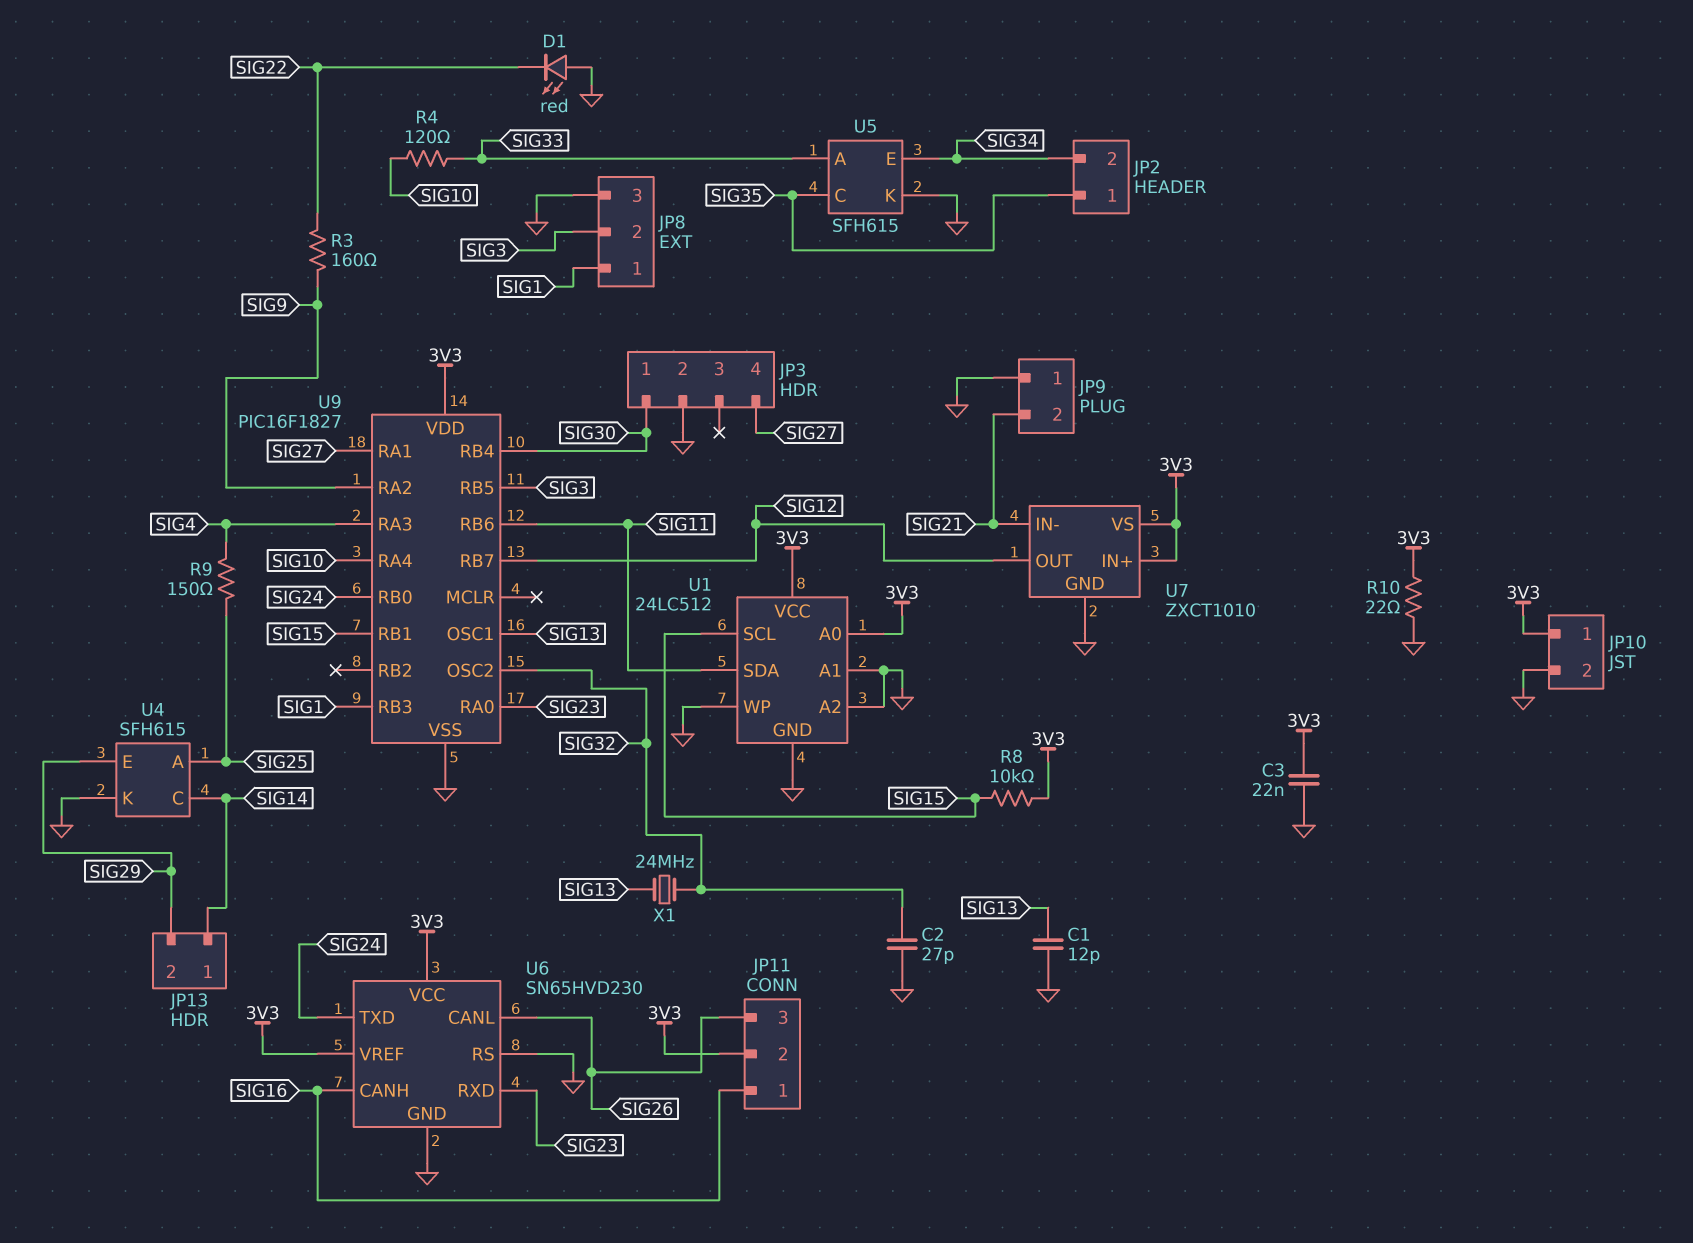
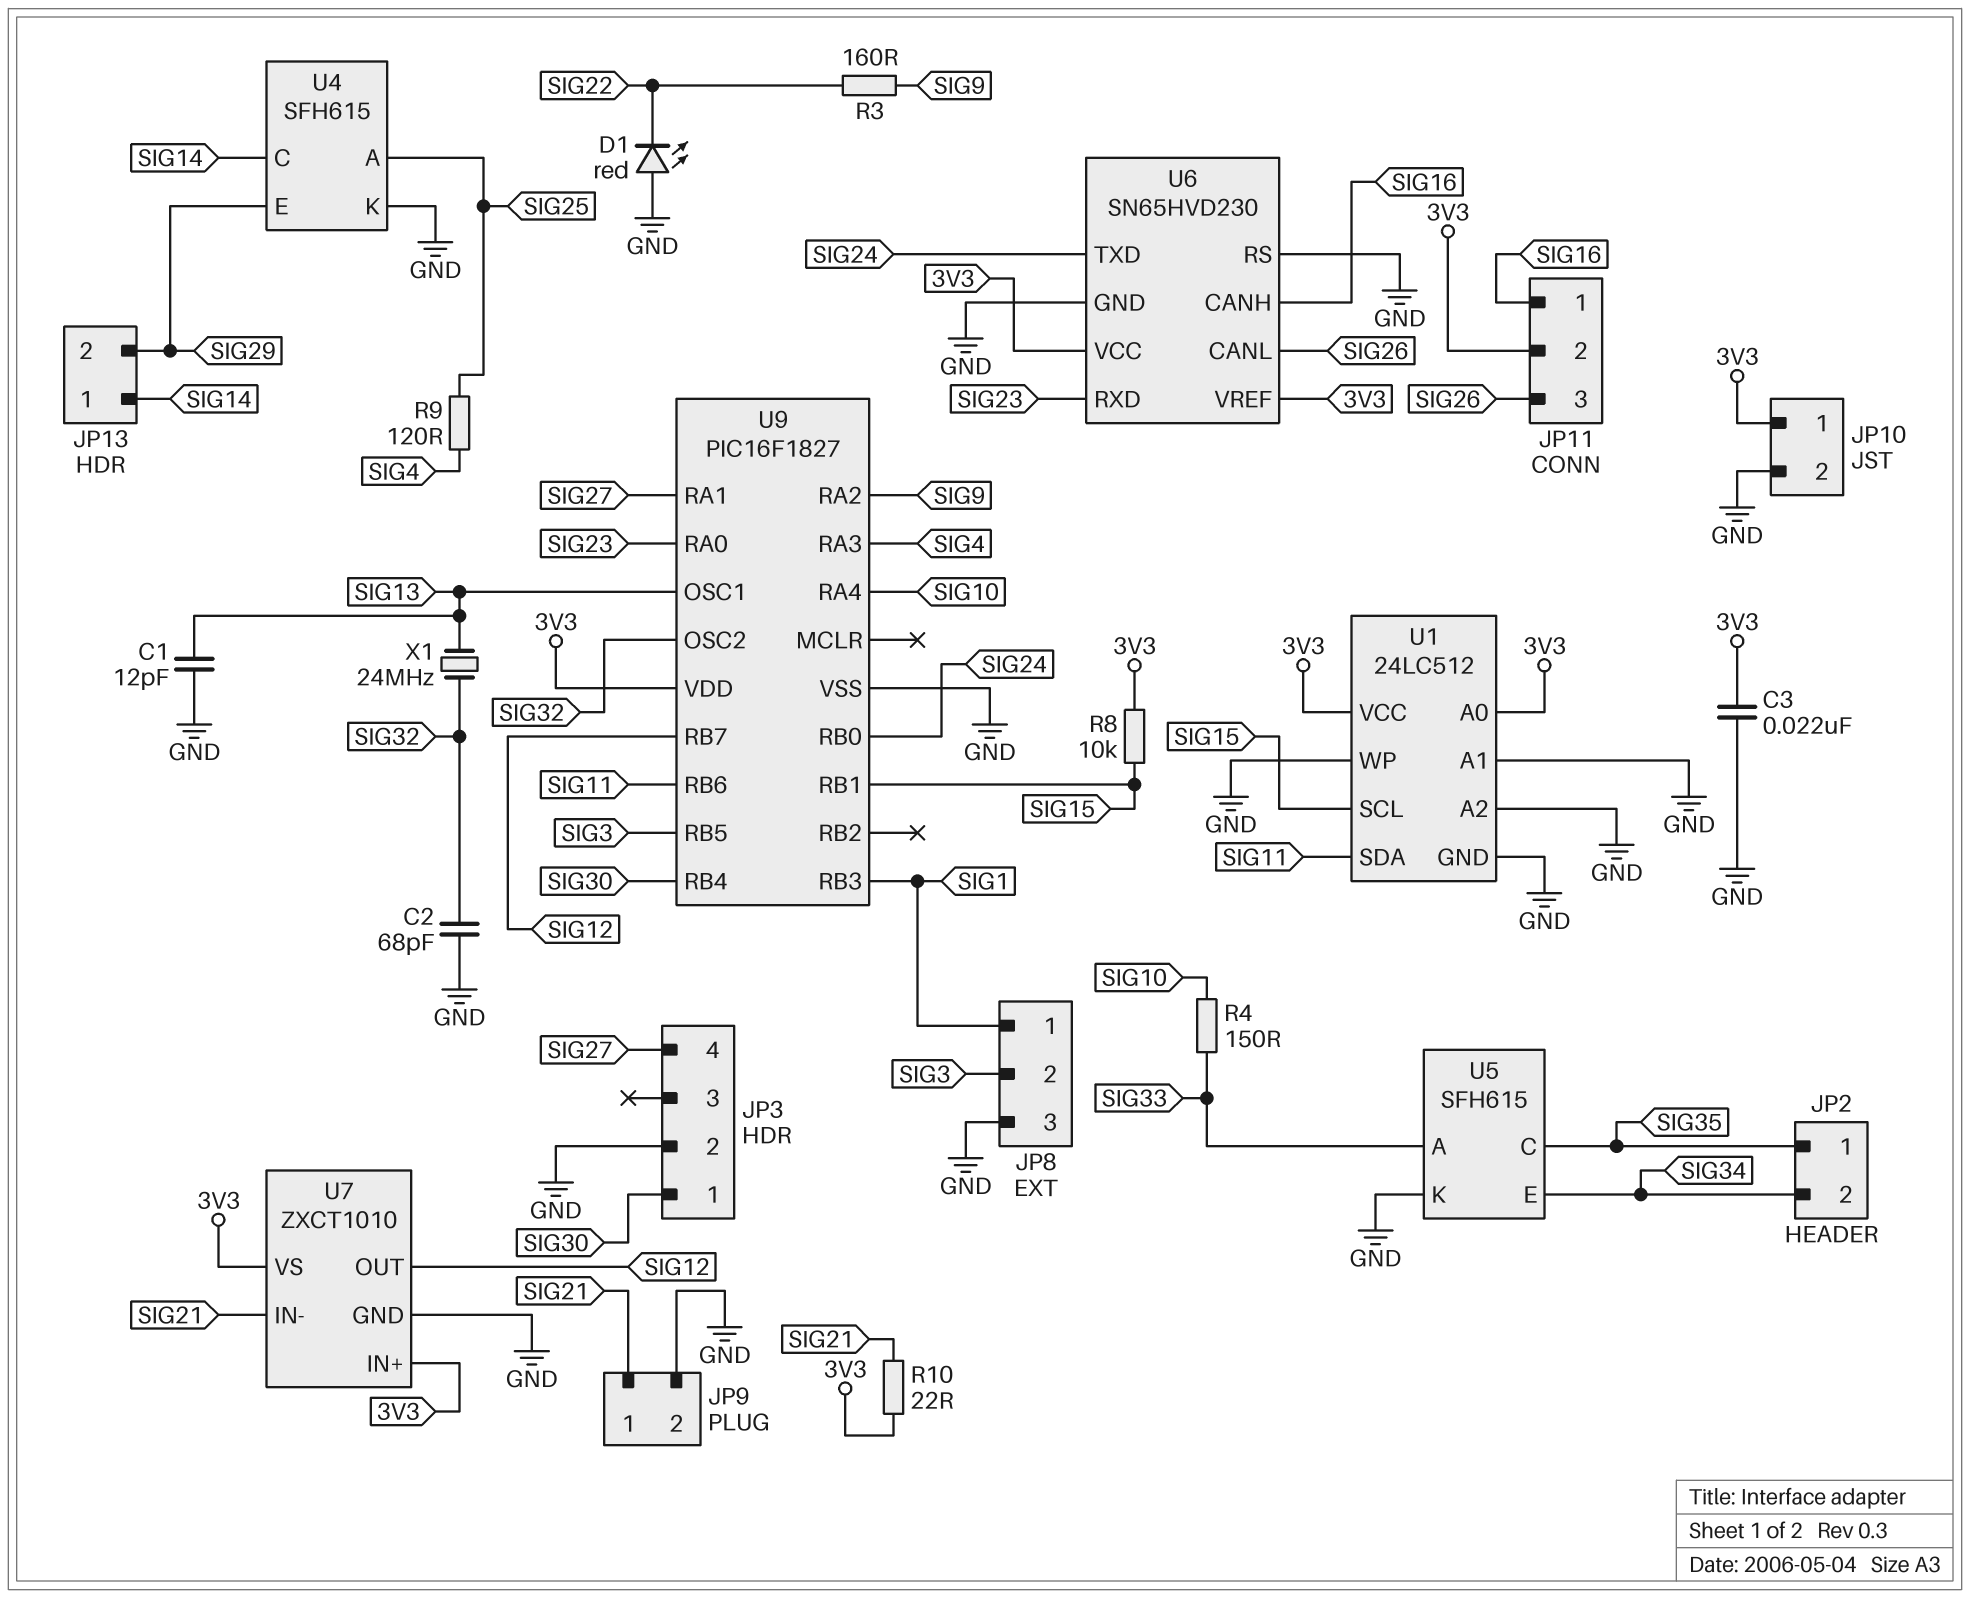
C2: 27pF (GND, SIG32) -> 68pF (GND, SIG32)
JP9 pin 1: GND -> SIG21
JP9 pin 2: SIG21 -> GND
R4: 120 (SIG10, SIG33) -> 150 (SIG10, SIG33)
R9: 150 (SIG4, SIG25) -> 120 (SIG4, SIG25)
R10: 22 (3V3, GND) -> 22 (3V3, SIG21)

